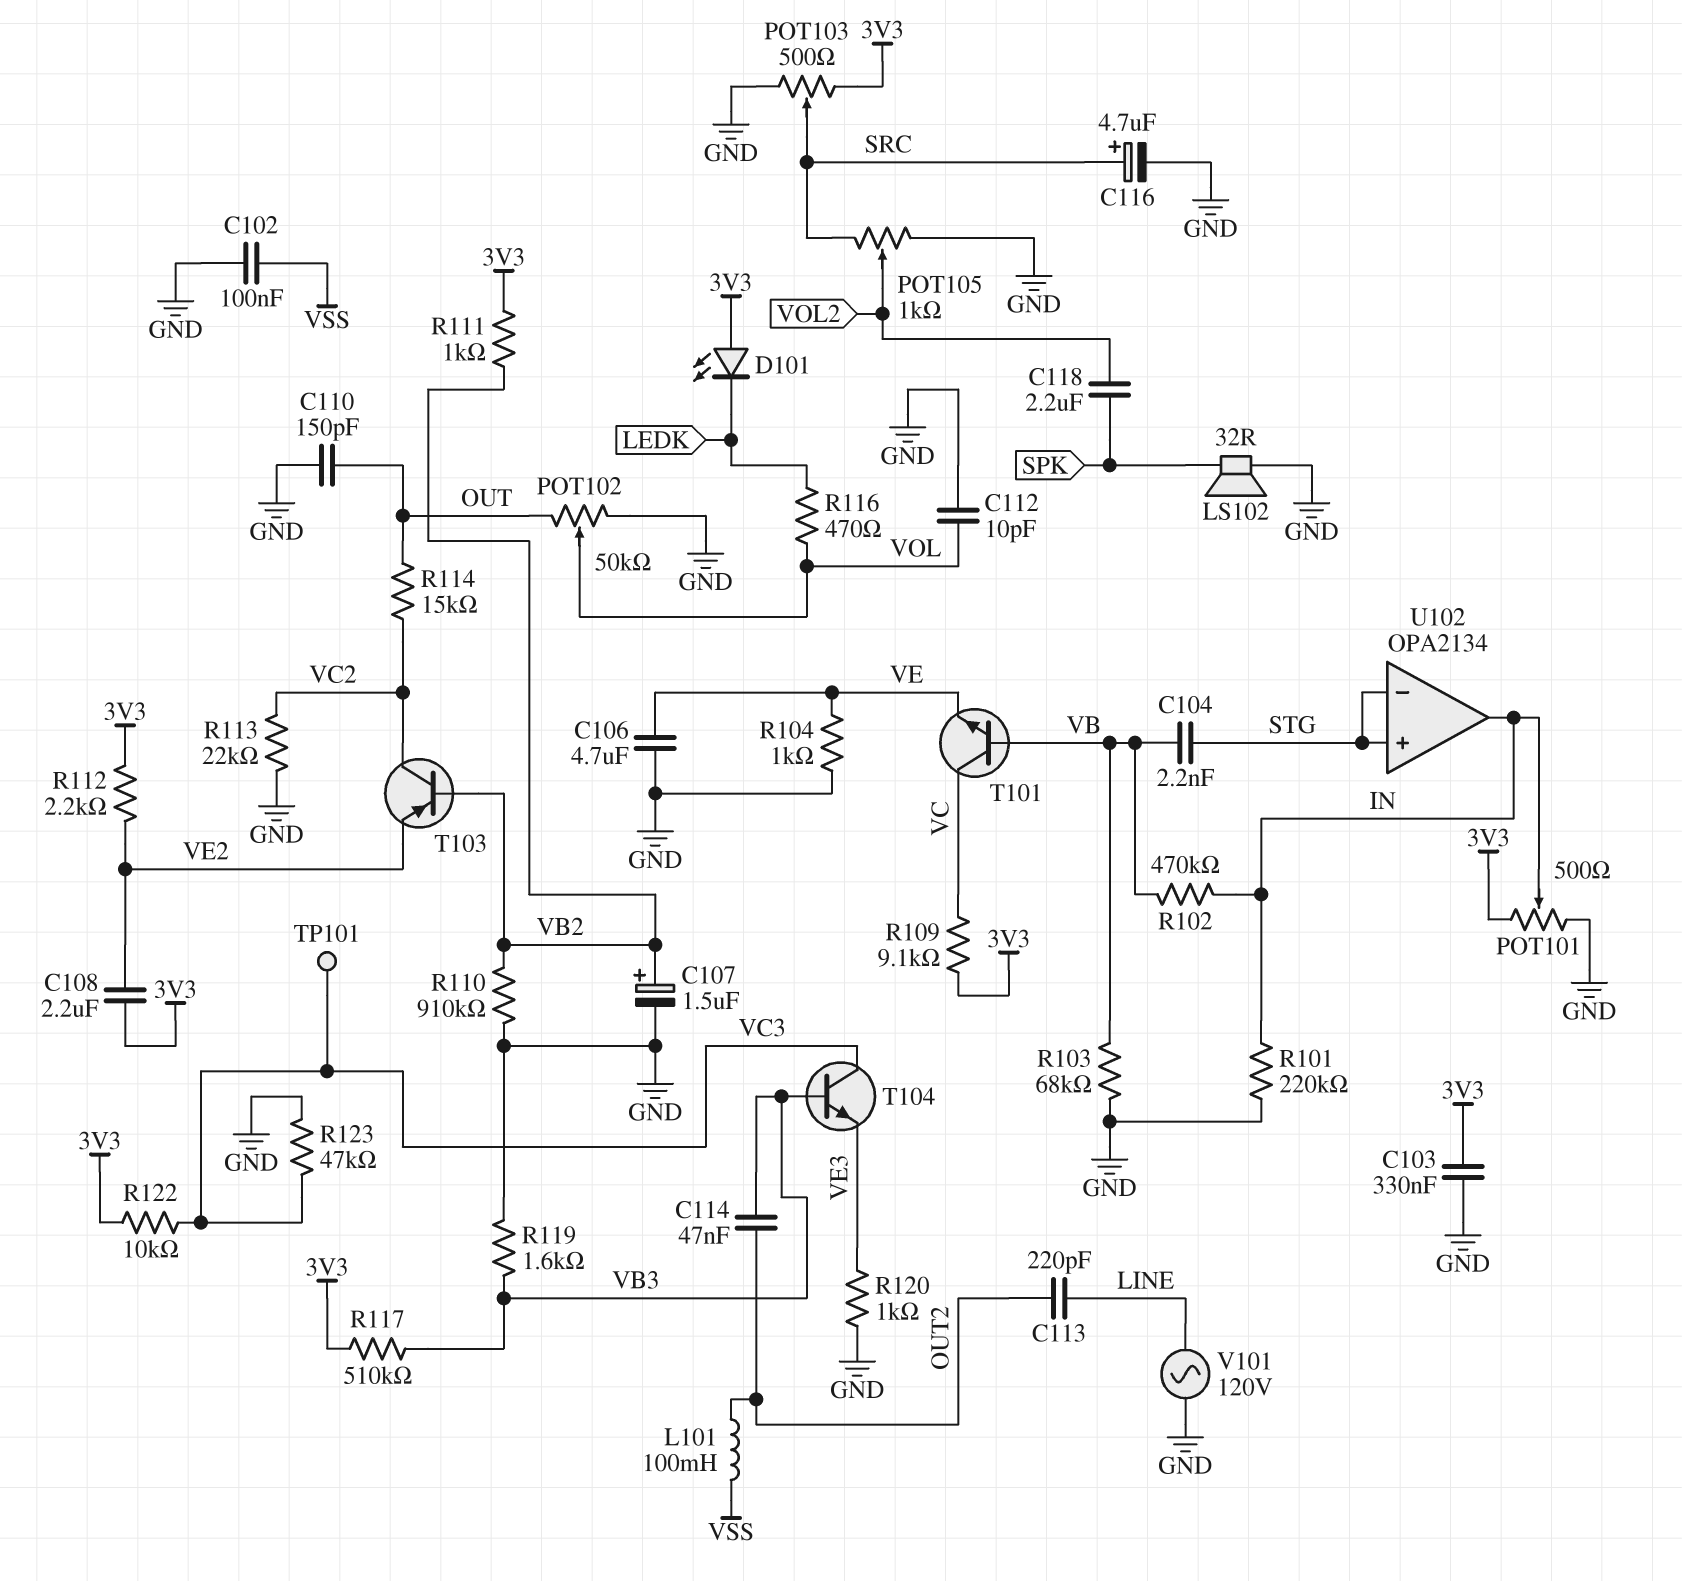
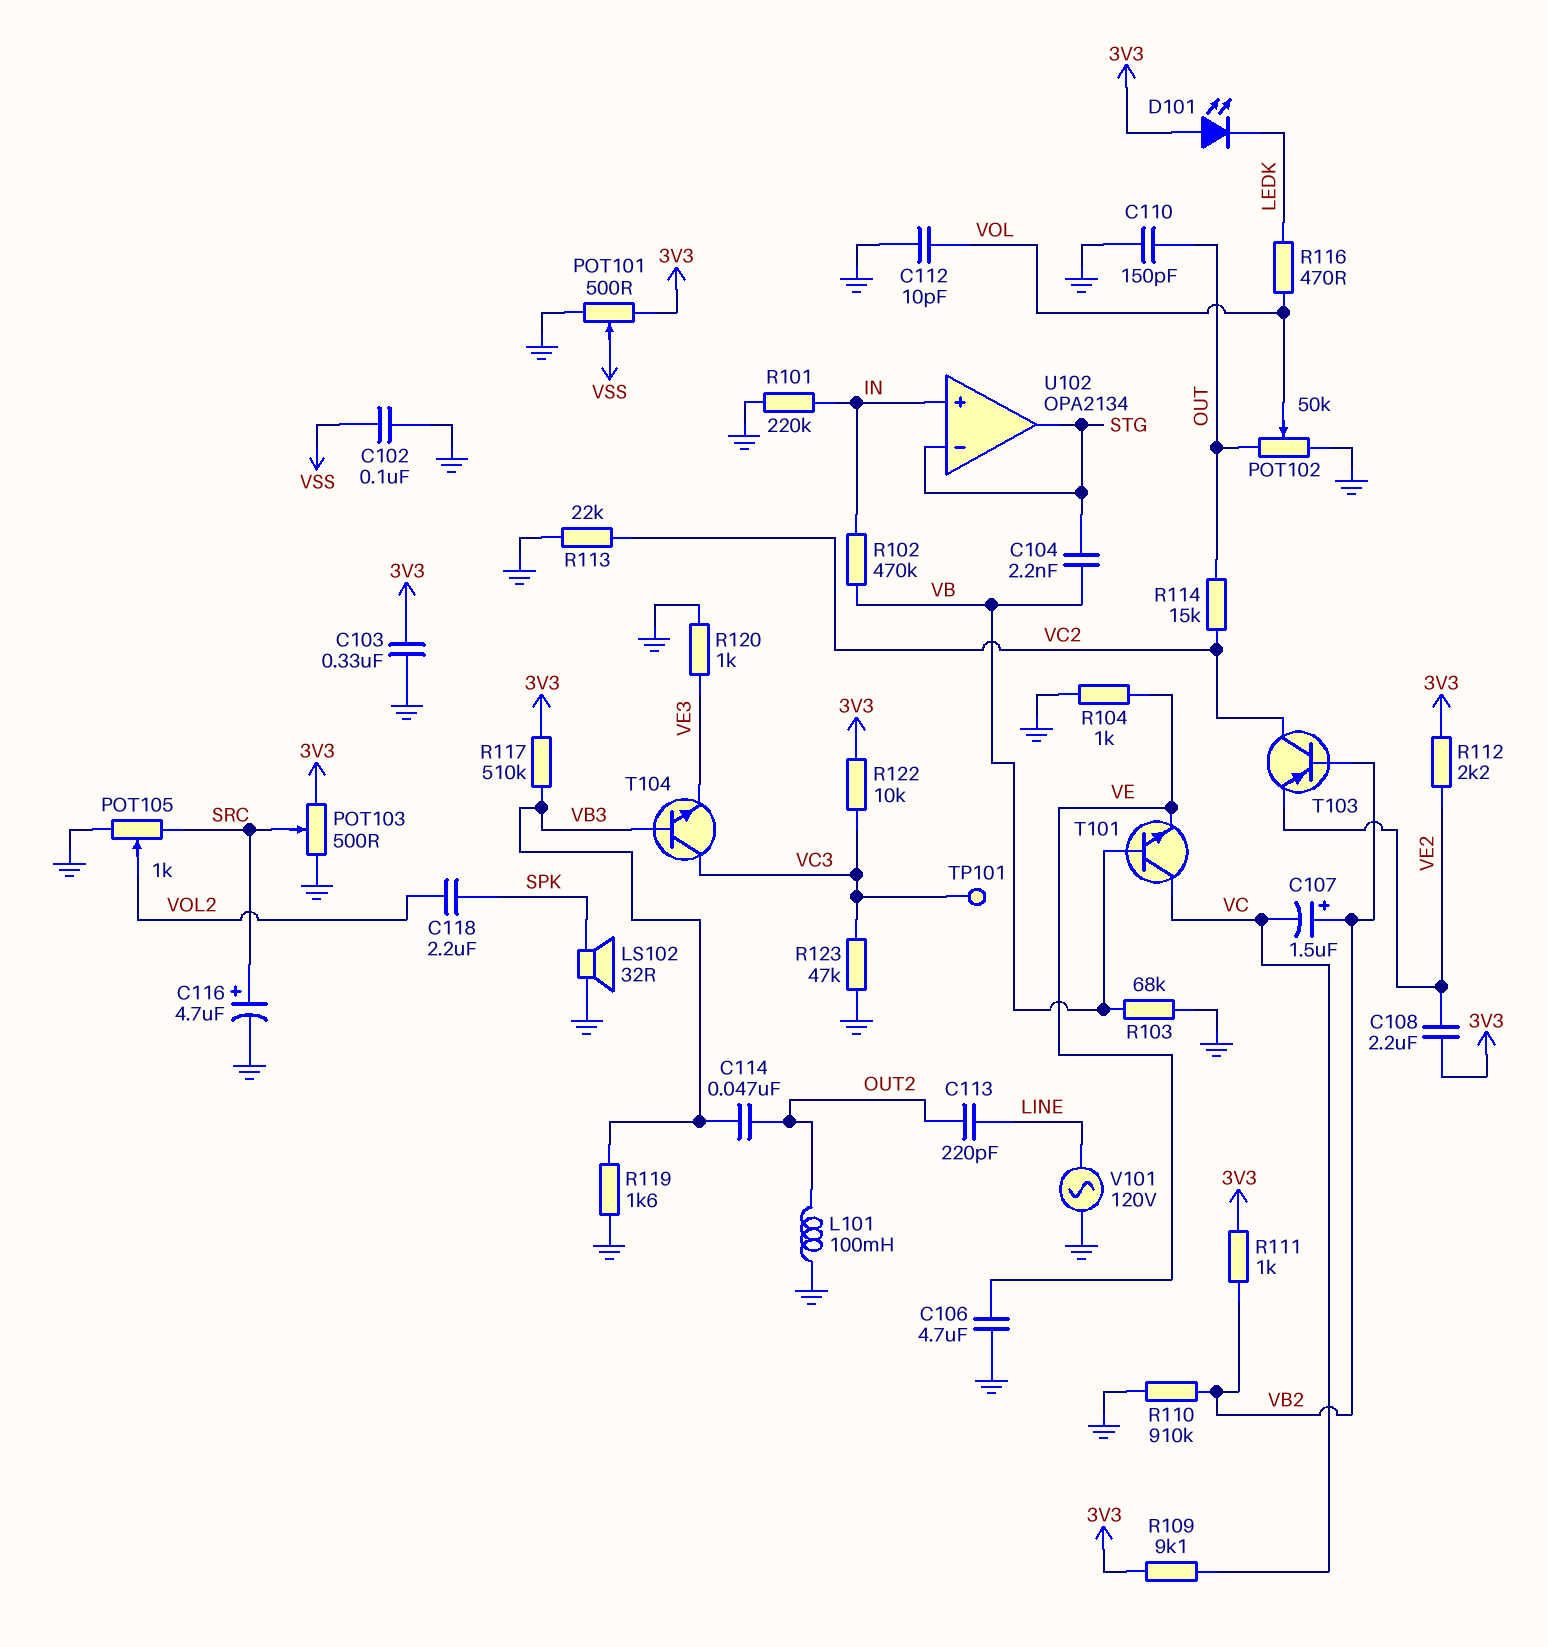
C107: 1.5uF (plus VB2, minus GND) -> 1.5uF (plus VB2, minus VC)
L101: 100mH (OUT2, VSS) -> 100mH (GND, OUT2)
POT101: 500 (3V3, GND, wiper IN) -> 500 (3V3, GND, wiper VSS)
U102 pin in+: STG -> IN
U102 pin out: IN -> STG

